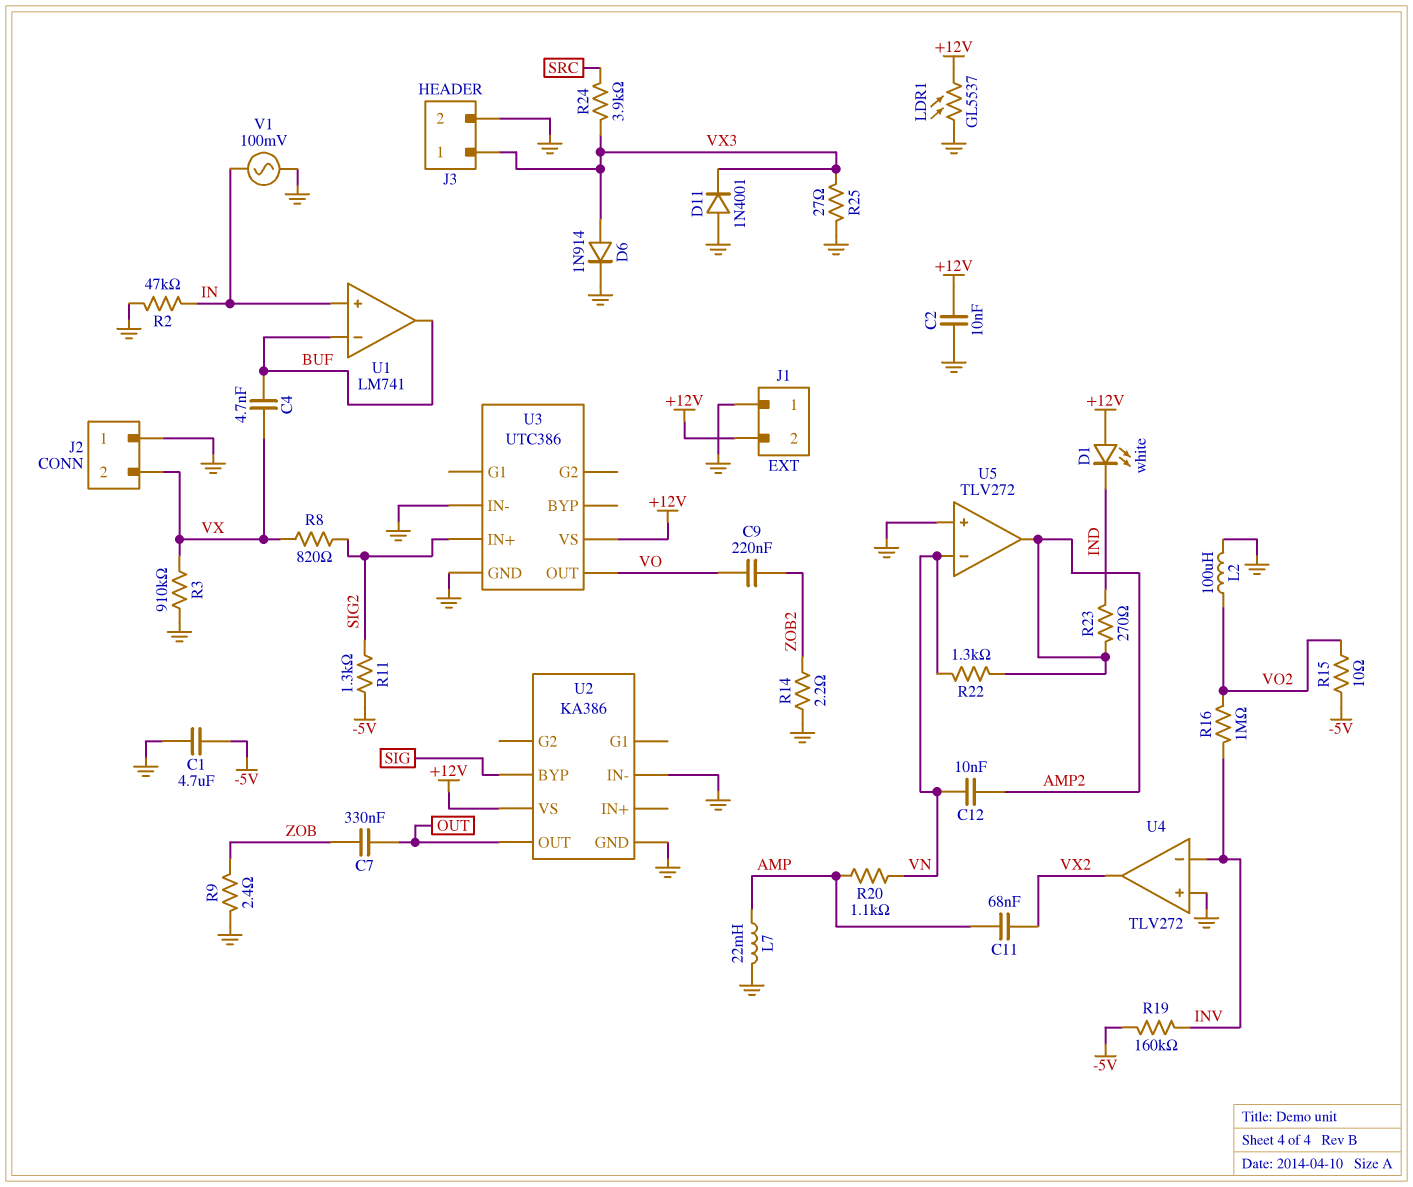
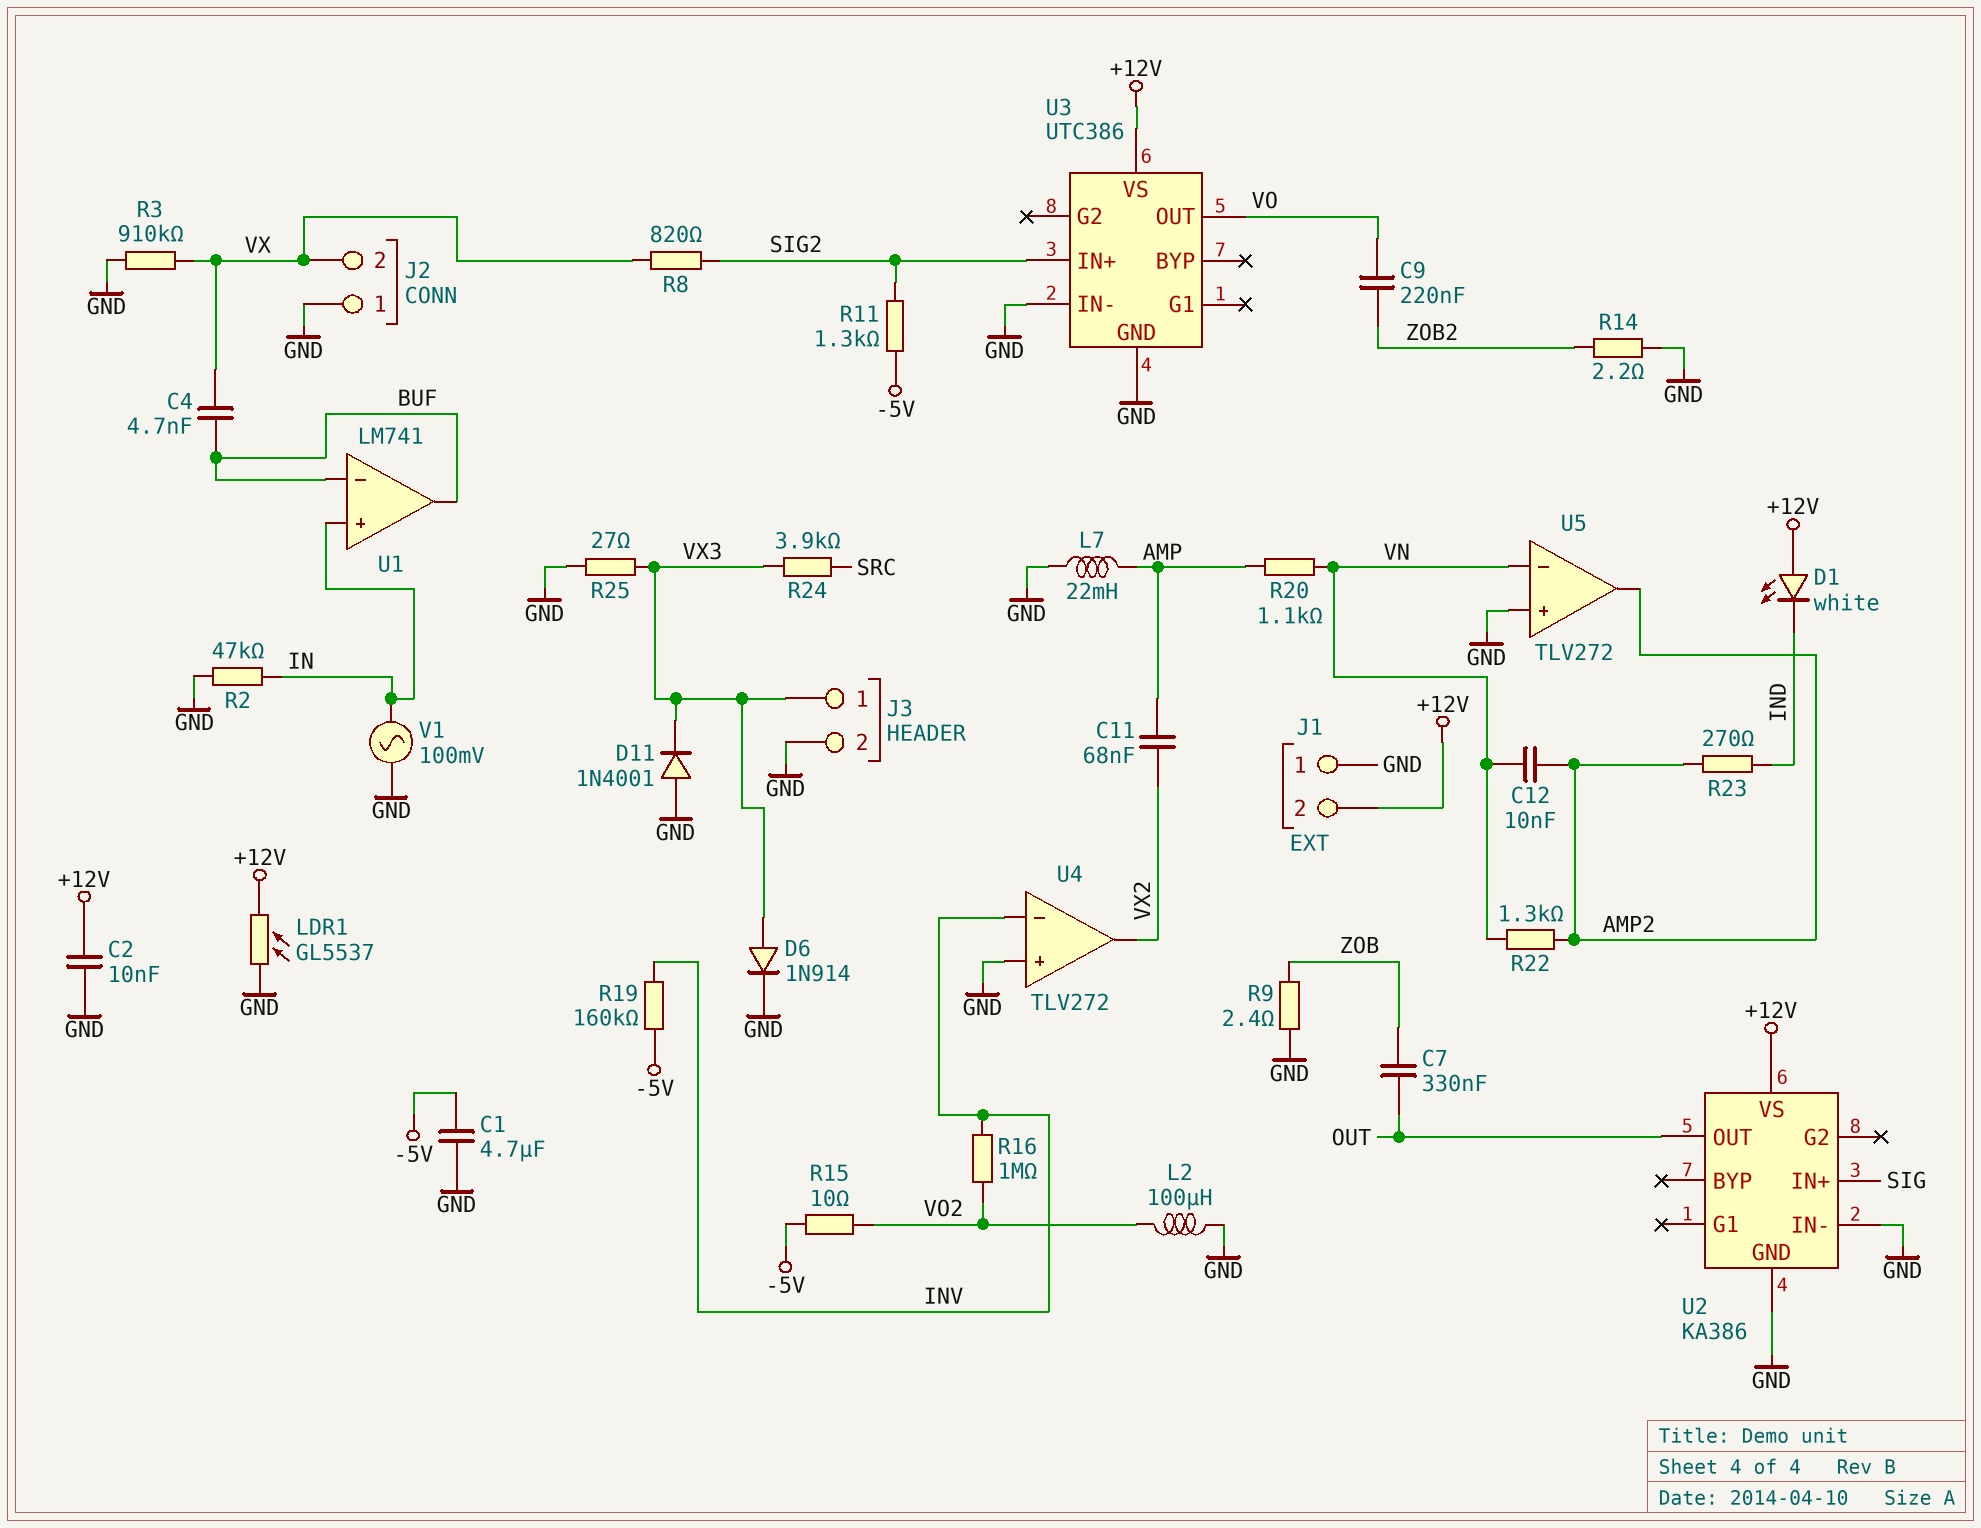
U2 pin BYP: SIG -> none
U2 pin IN+: none -> SIG

